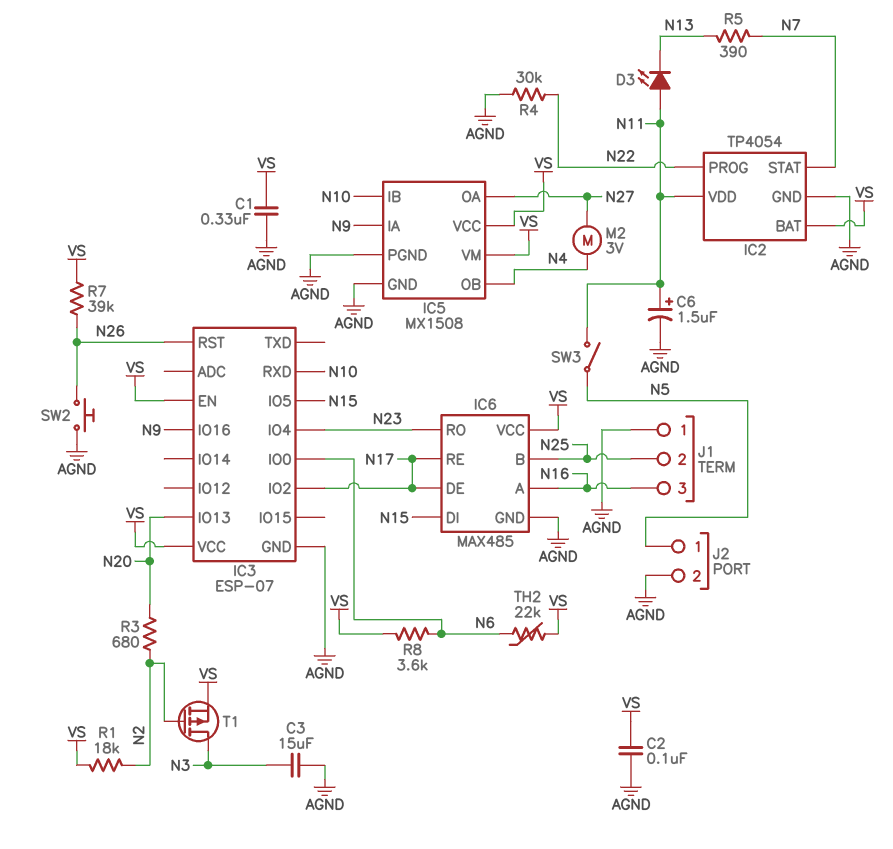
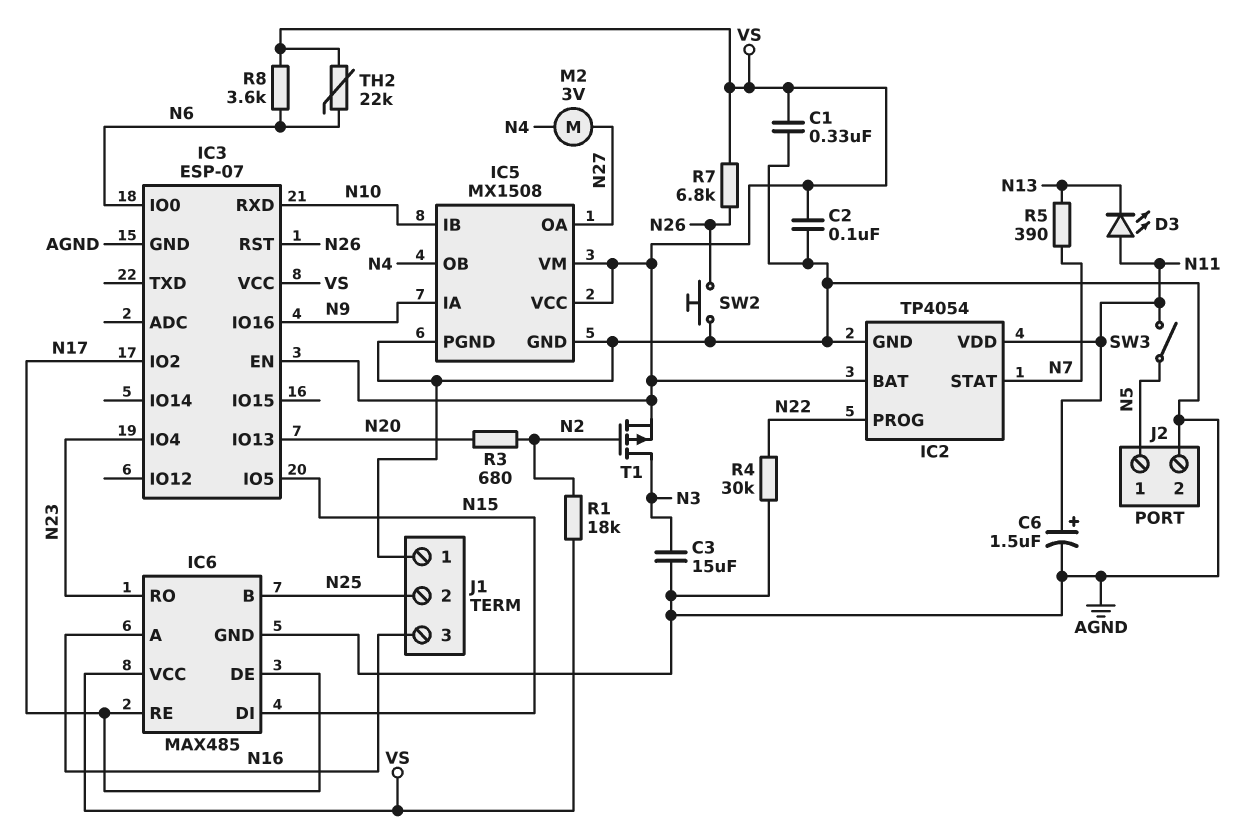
R7: 39k (N26, VS) -> 6.8k (N26, VS)

